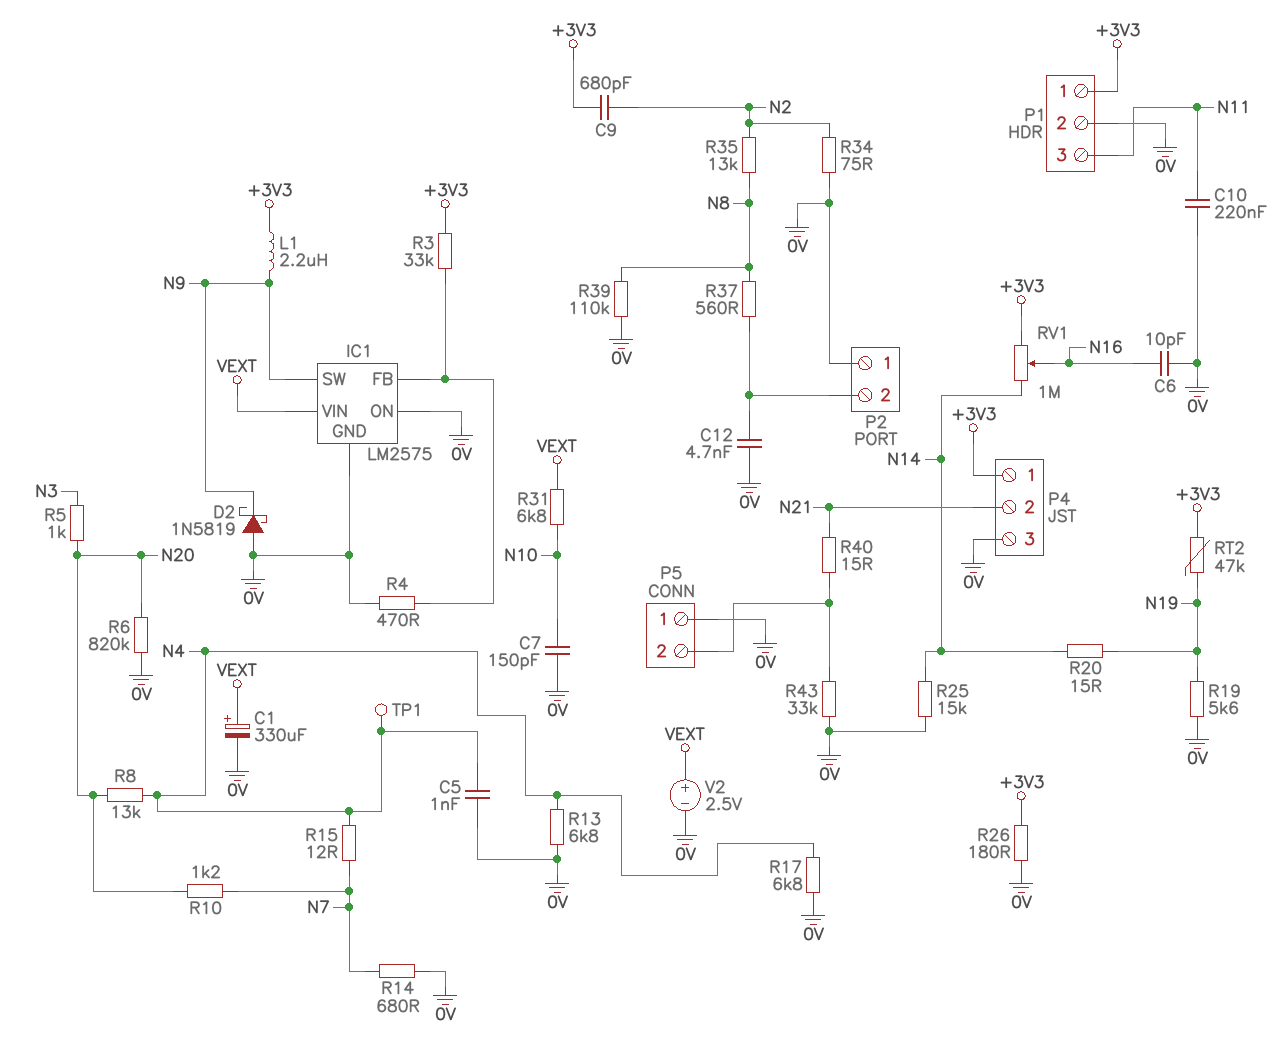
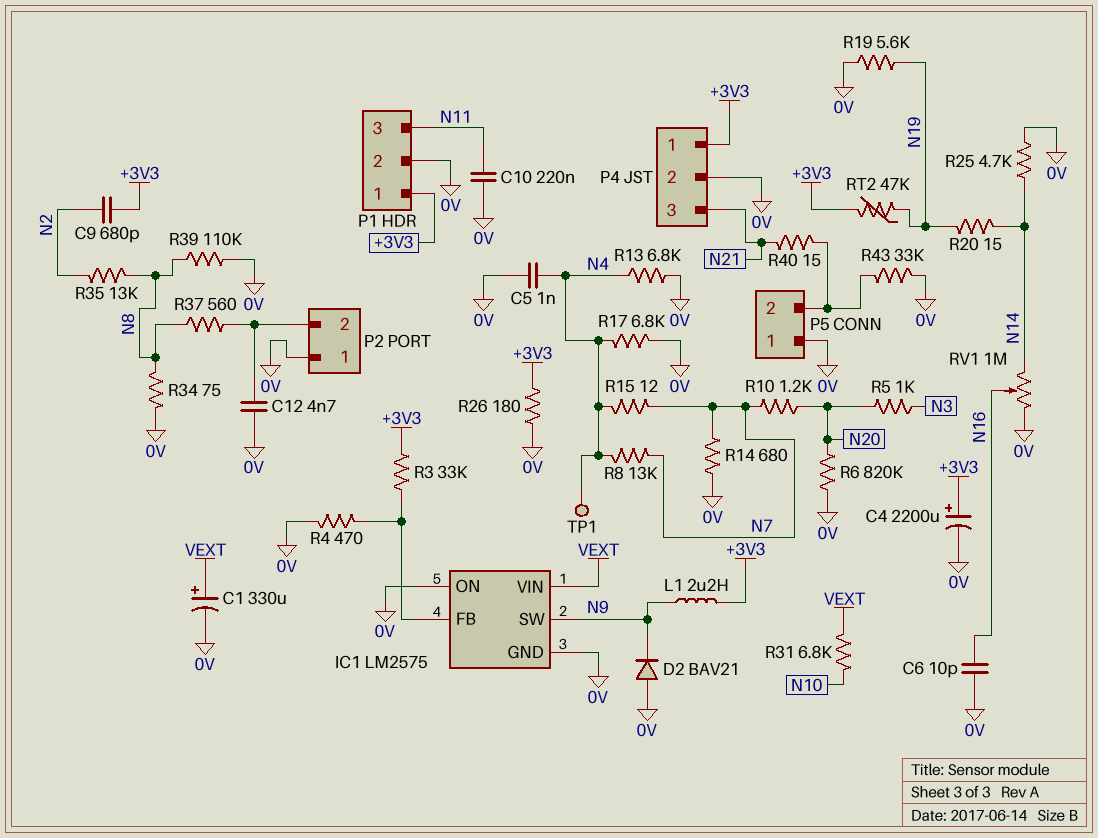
C4: none -> 2200uF (plus +3V3, minus 0V)
C7: 150pF (0V, N10) -> none
D2: schottky 1N5819 (A 0V, K N9) -> diode BAV21 (A 0V, K N9)
P4 pin 2: N21 -> 0V
P4 pin 3: 0V -> N21
R8: 13k (N4, N20) -> 13k (N4, N7)
R25: 15k (0V, N14) -> 4.7k (0V, N14)
R34: 75 (0V, N2) -> 75 (0V, N8)
RV1: 1M (+3V3, N14, wiper N16) -> 1M (0V, N14, wiper N16)
V2: 2.5V (plus VEXT, minus 0V) -> none

